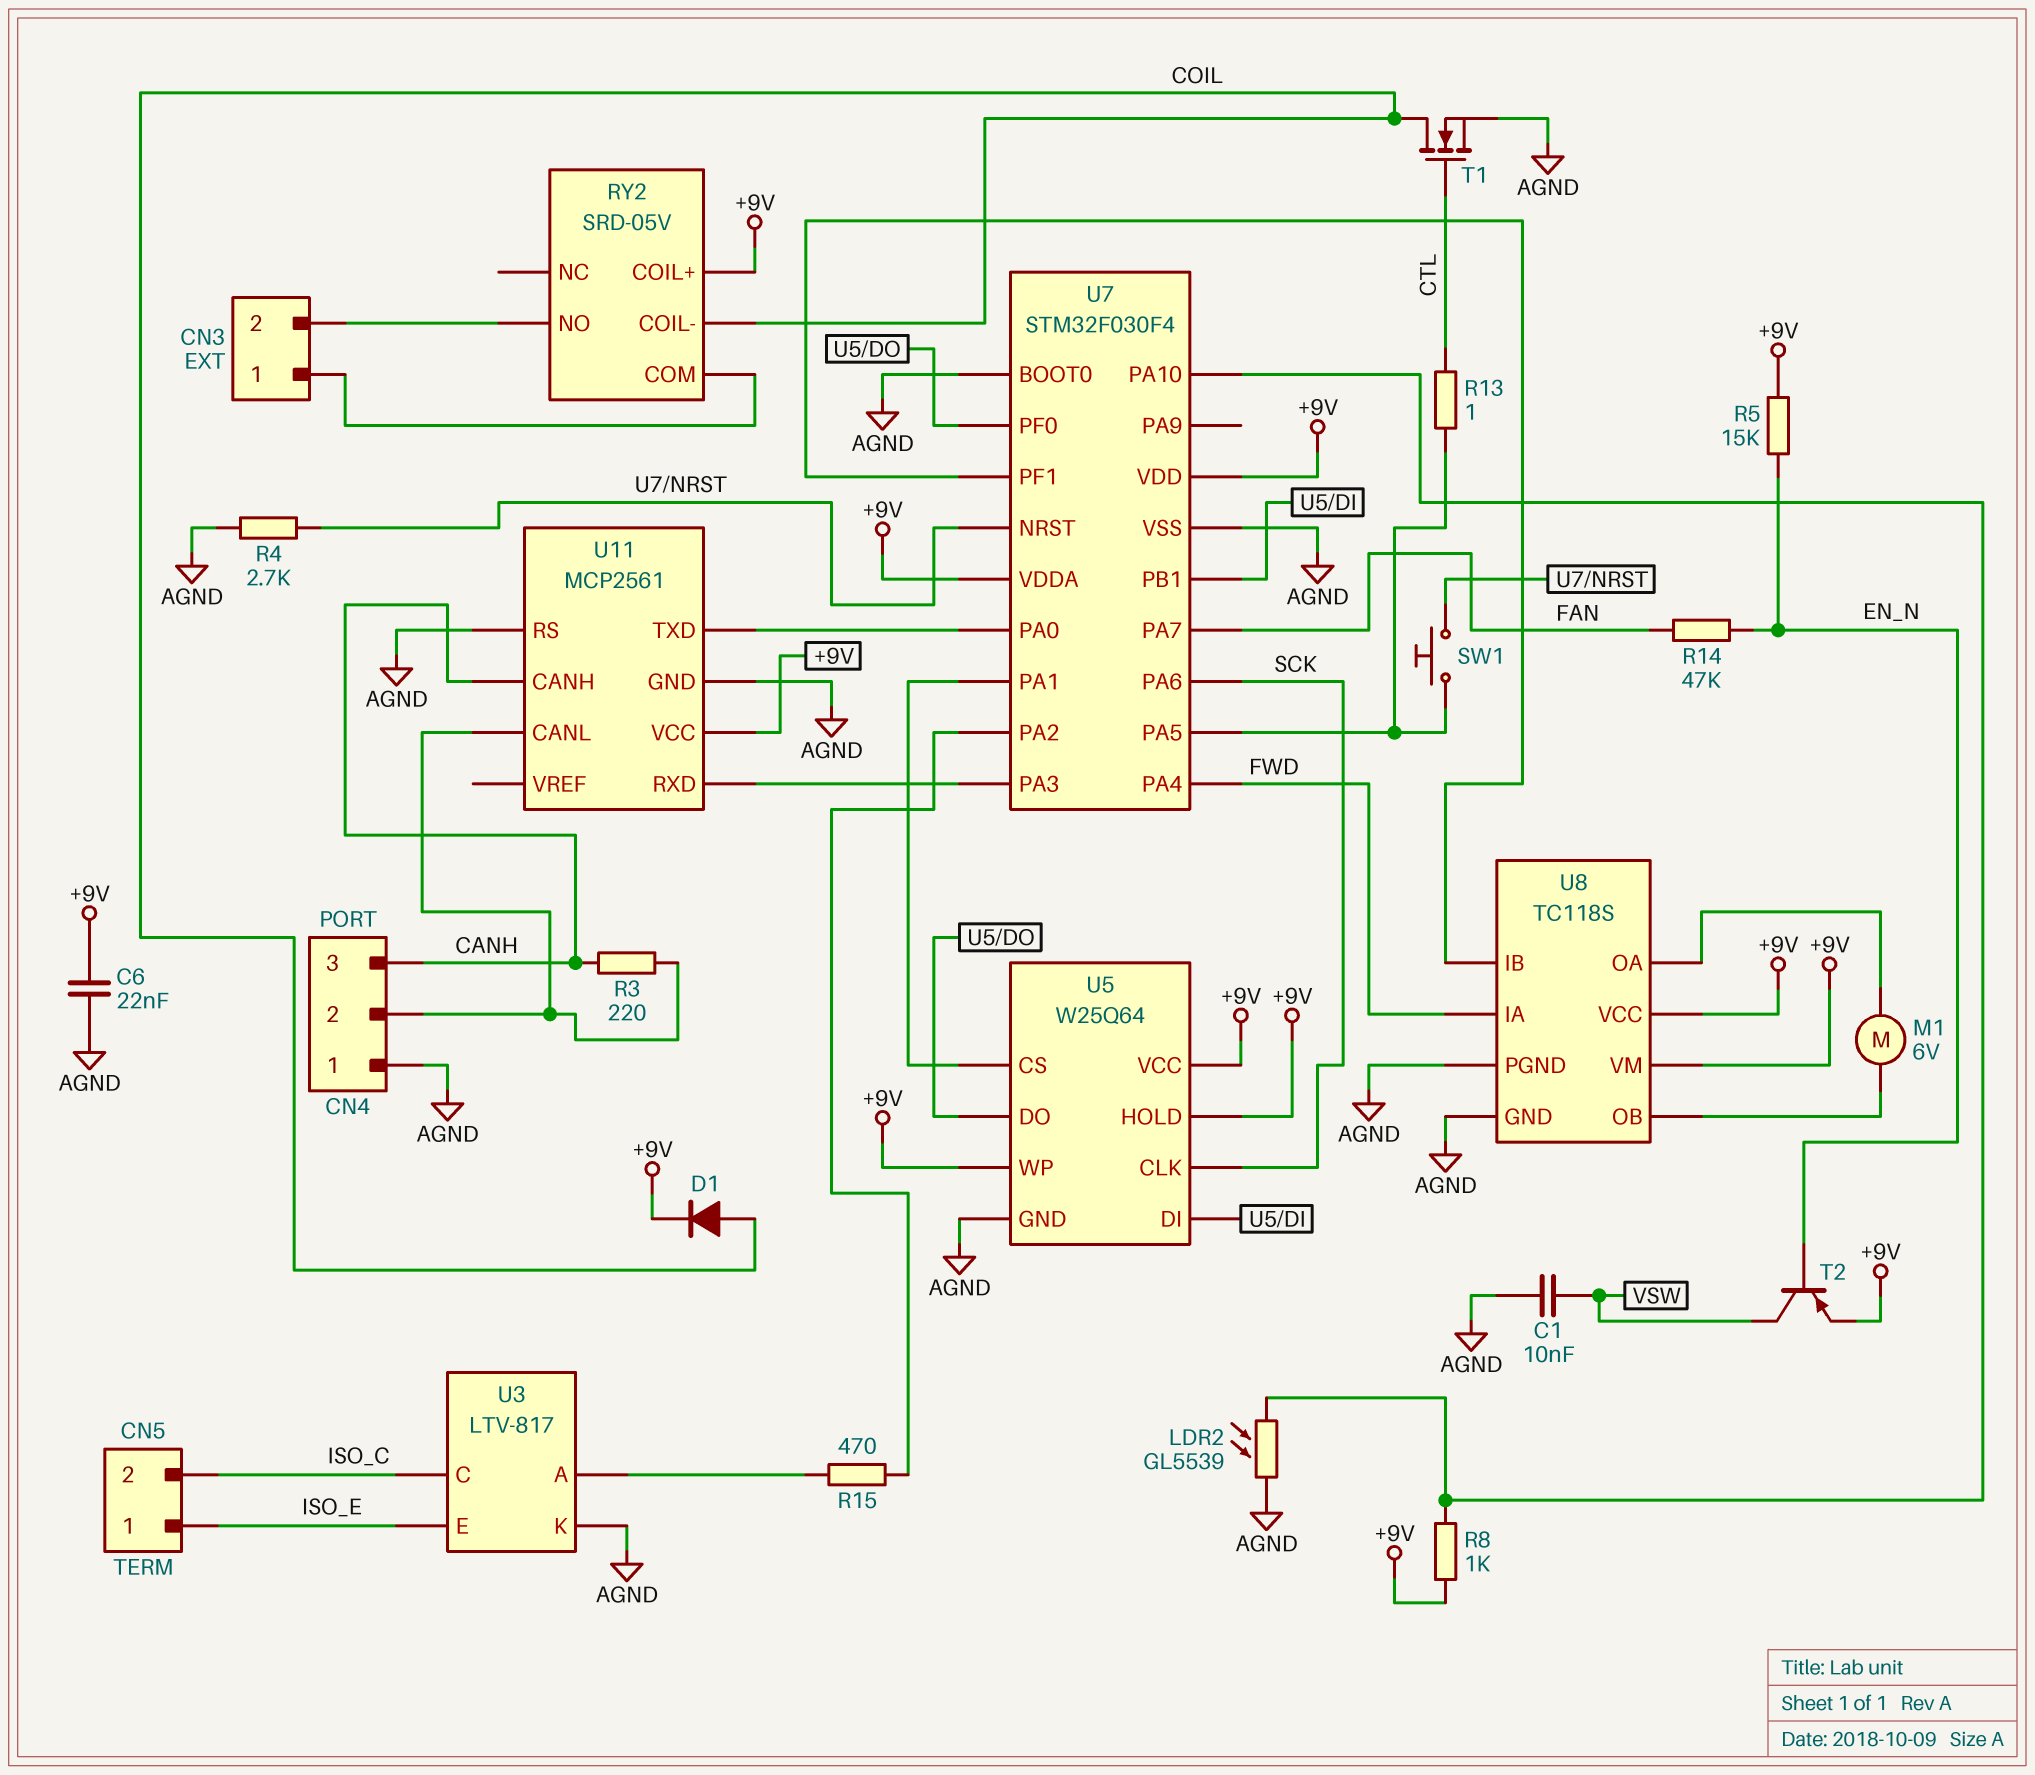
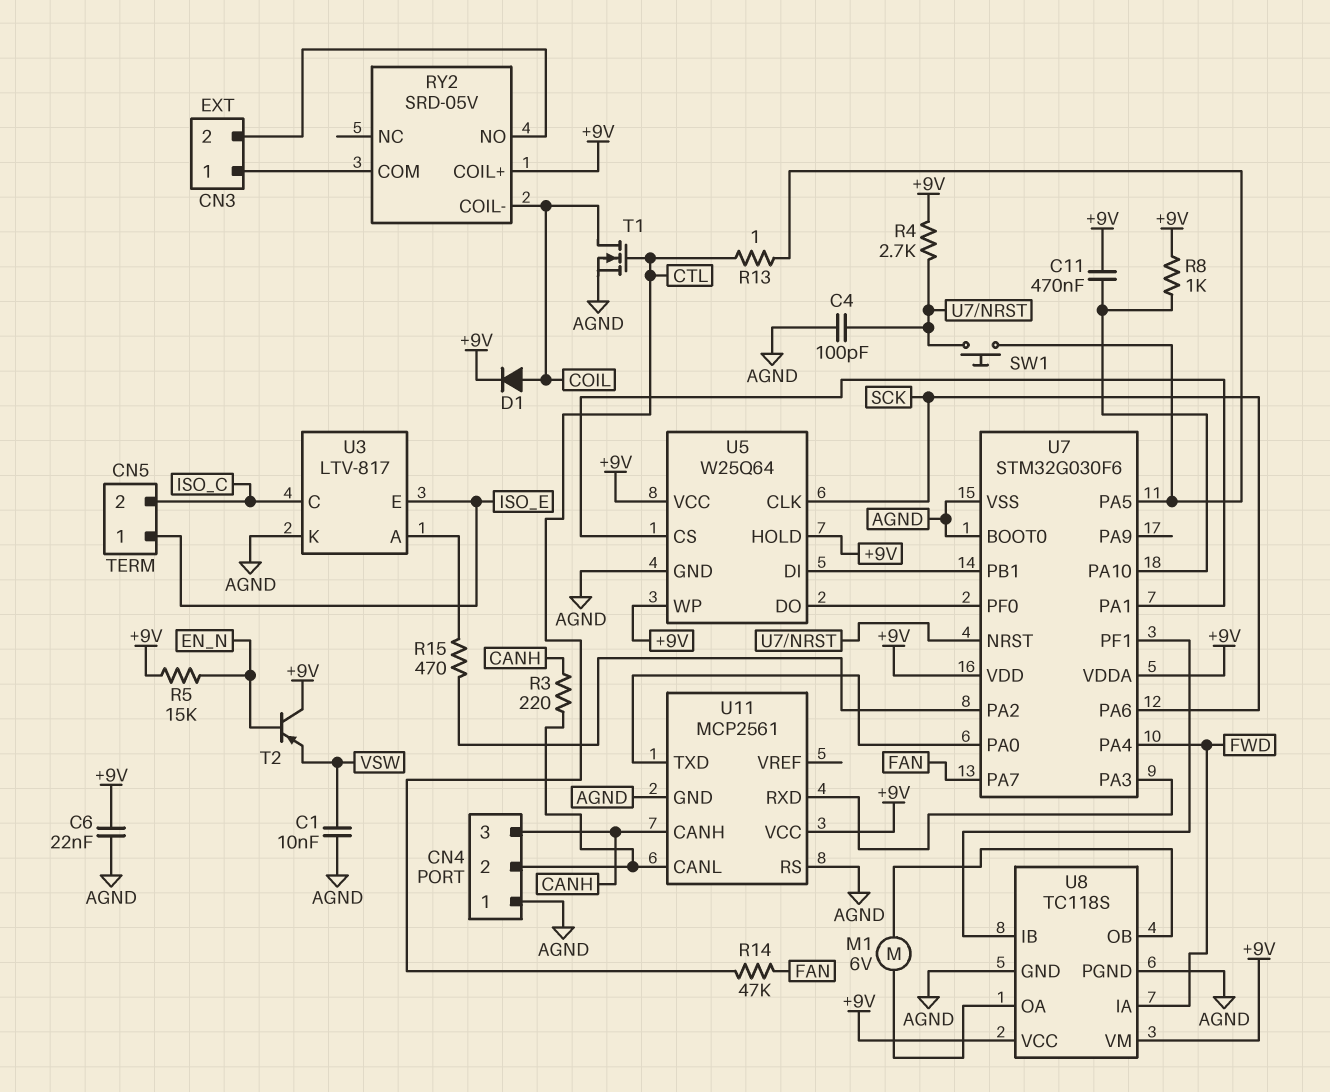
C4: none -> 100pF (AGND, U7/NRST)
C11: none -> 470nF (+9V, U7/PA10)
LDR2: GL5539 (AGND, U7/PA10) -> none
R4: 2.7k (AGND, U7/NRST) -> 2.7k (+9V, U7/NRST)
R14: 47k (EN_N, FAN) -> 47k (CTL, FAN)
T2: PNP (B EN_N, C VSW, E +9V) -> PNP (B EN_N, C +9V, E VSW)
U7: STM32F030F4 -> STM32G030F6

